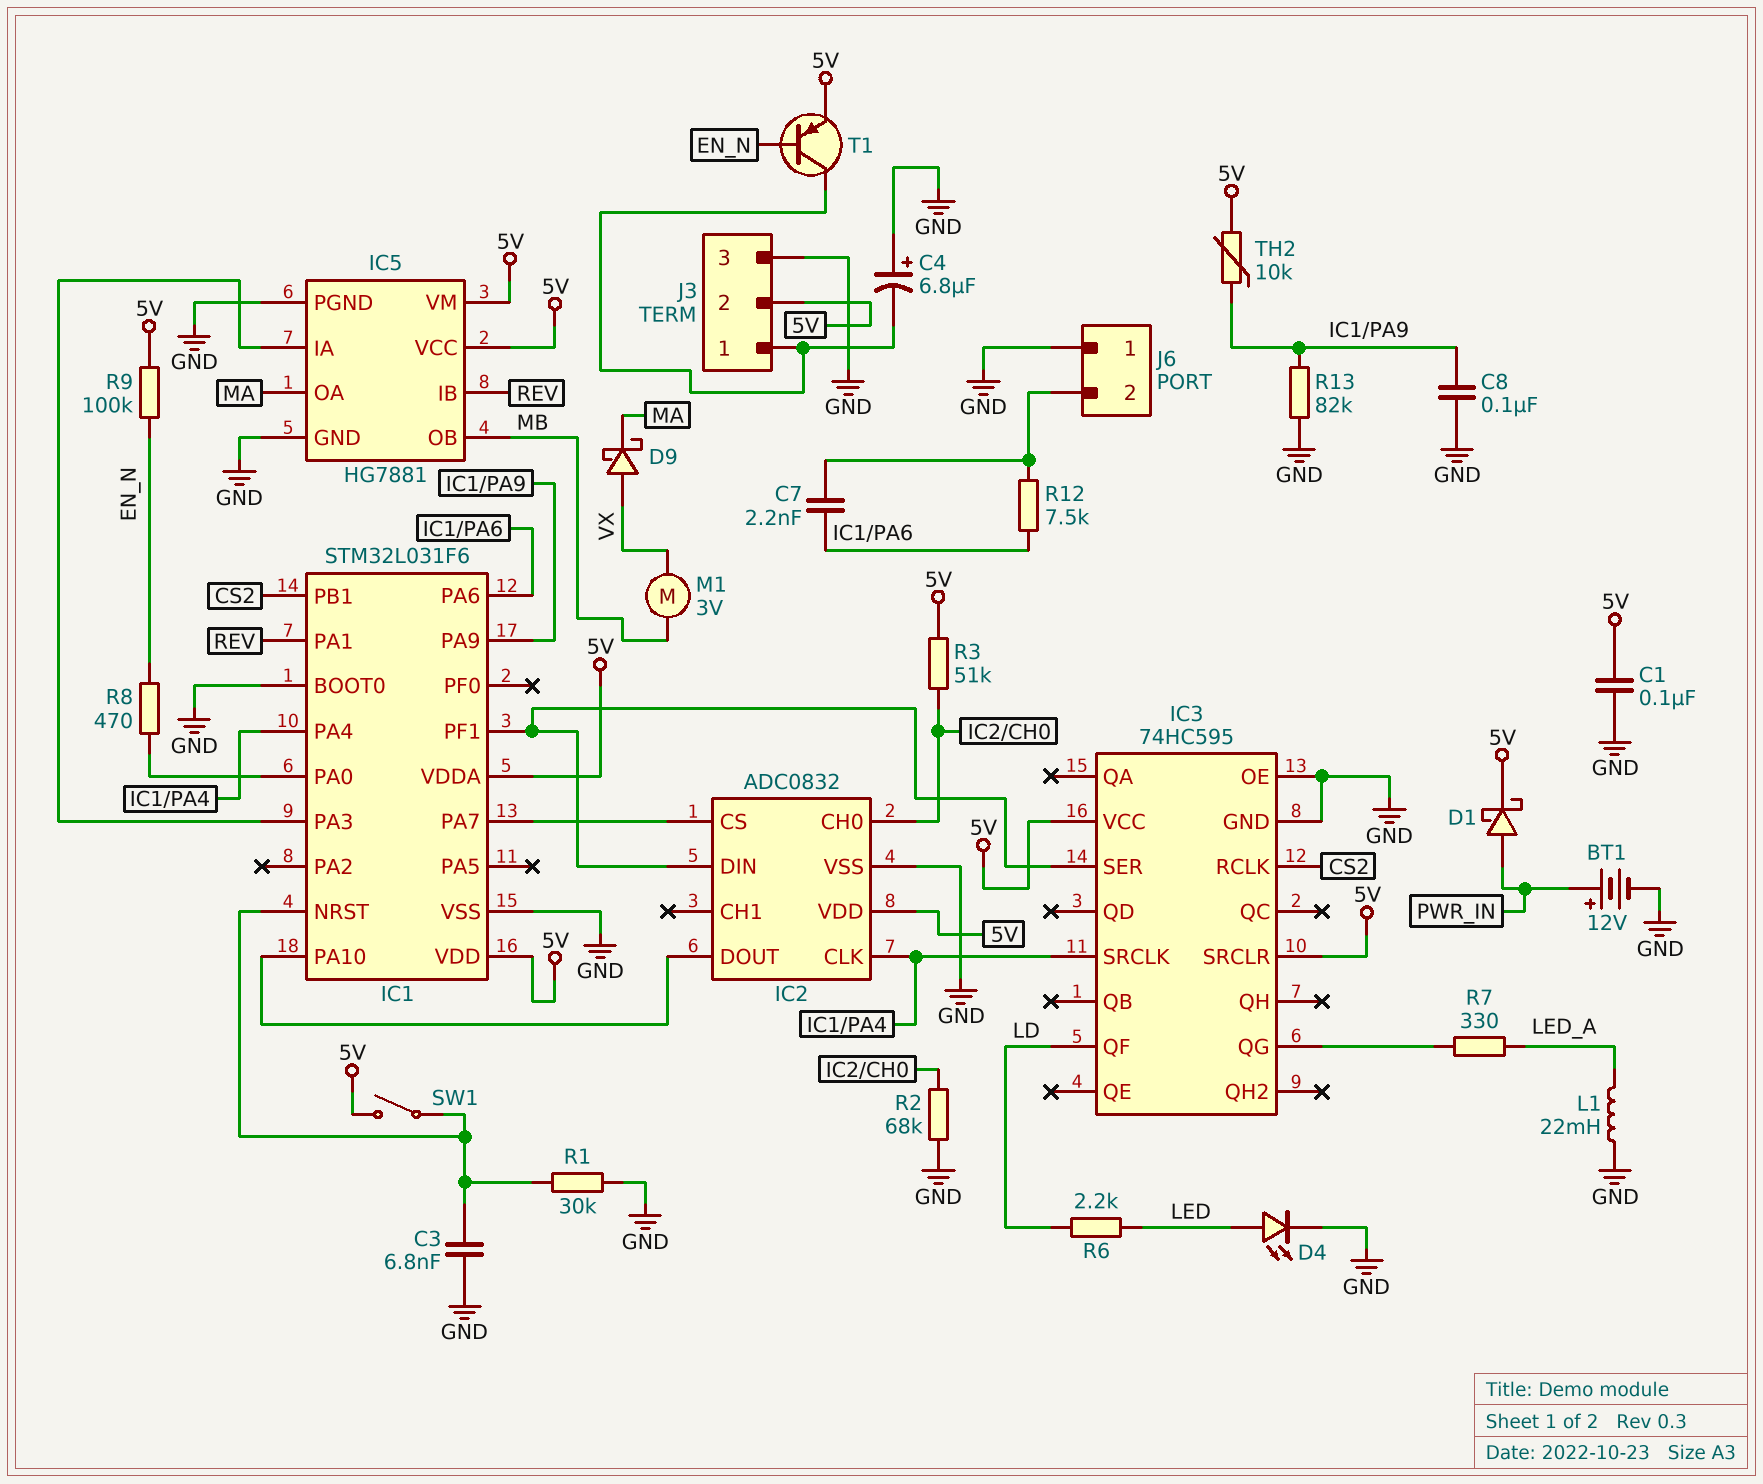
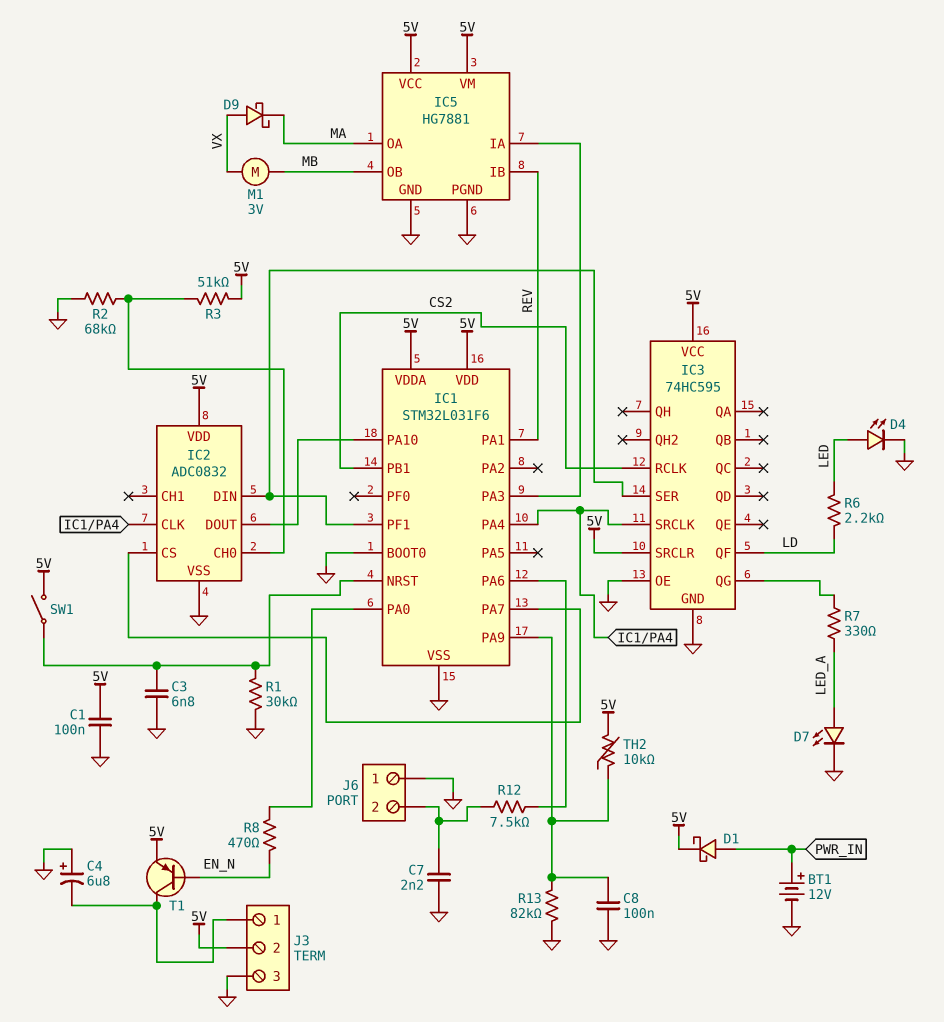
C7: 2.2nF (IC1/PA6, J6/2) -> 2.2nF (GND, J6/2)
D7: none -> LED (A LED_A, K GND)
L1: 22mH (GND, LED_A) -> none
R9: 100k (5V, EN_N) -> none

